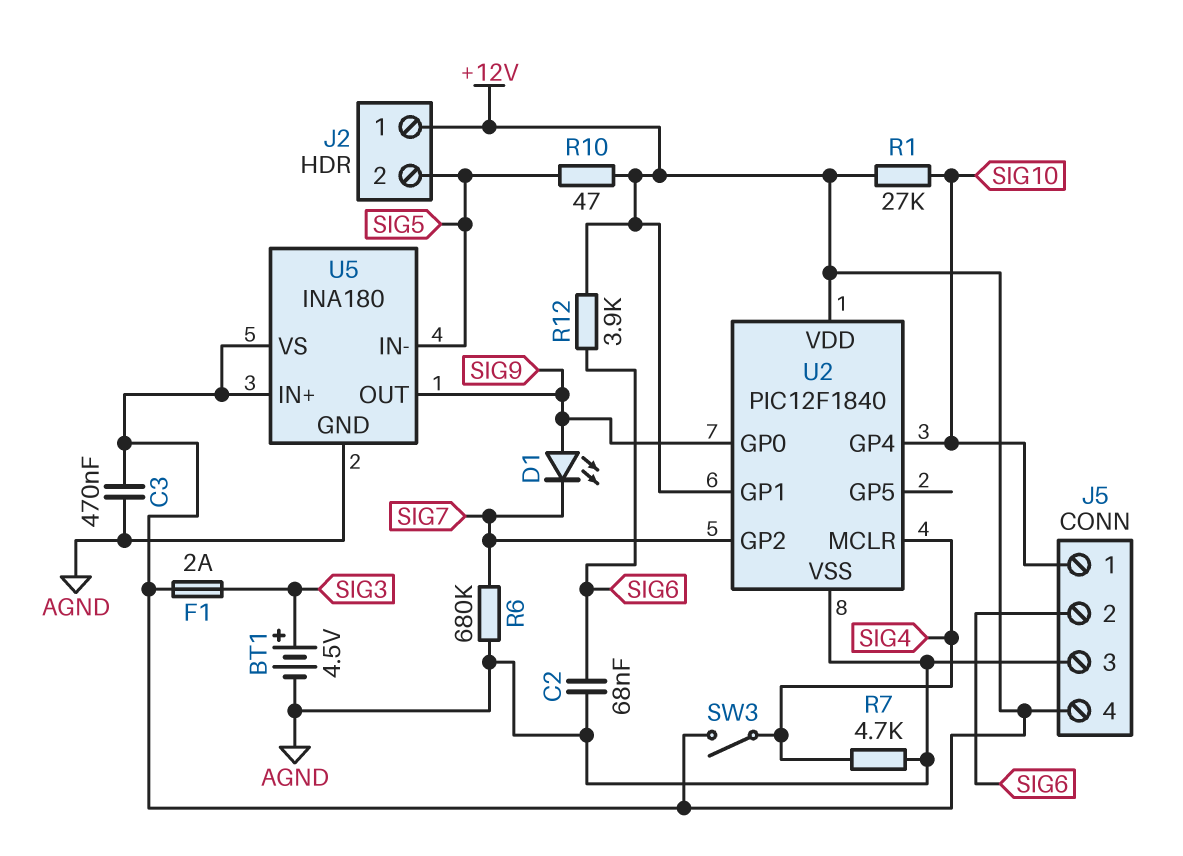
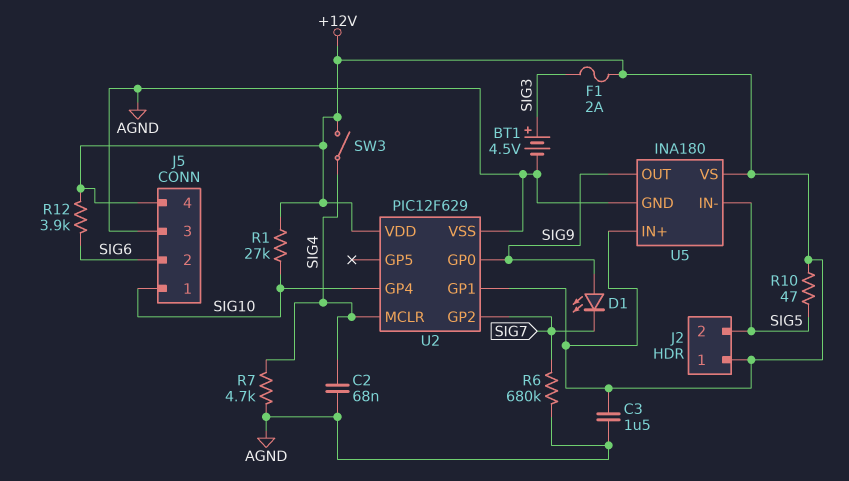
C2: 68nF (AGND, SIG6) -> 68nF (AGND, SIG4)
C3: 470nF (+12V, AGND) -> 1.5uF (+12V, AGND)
U2: PIC12F1840 -> PIC12F629

